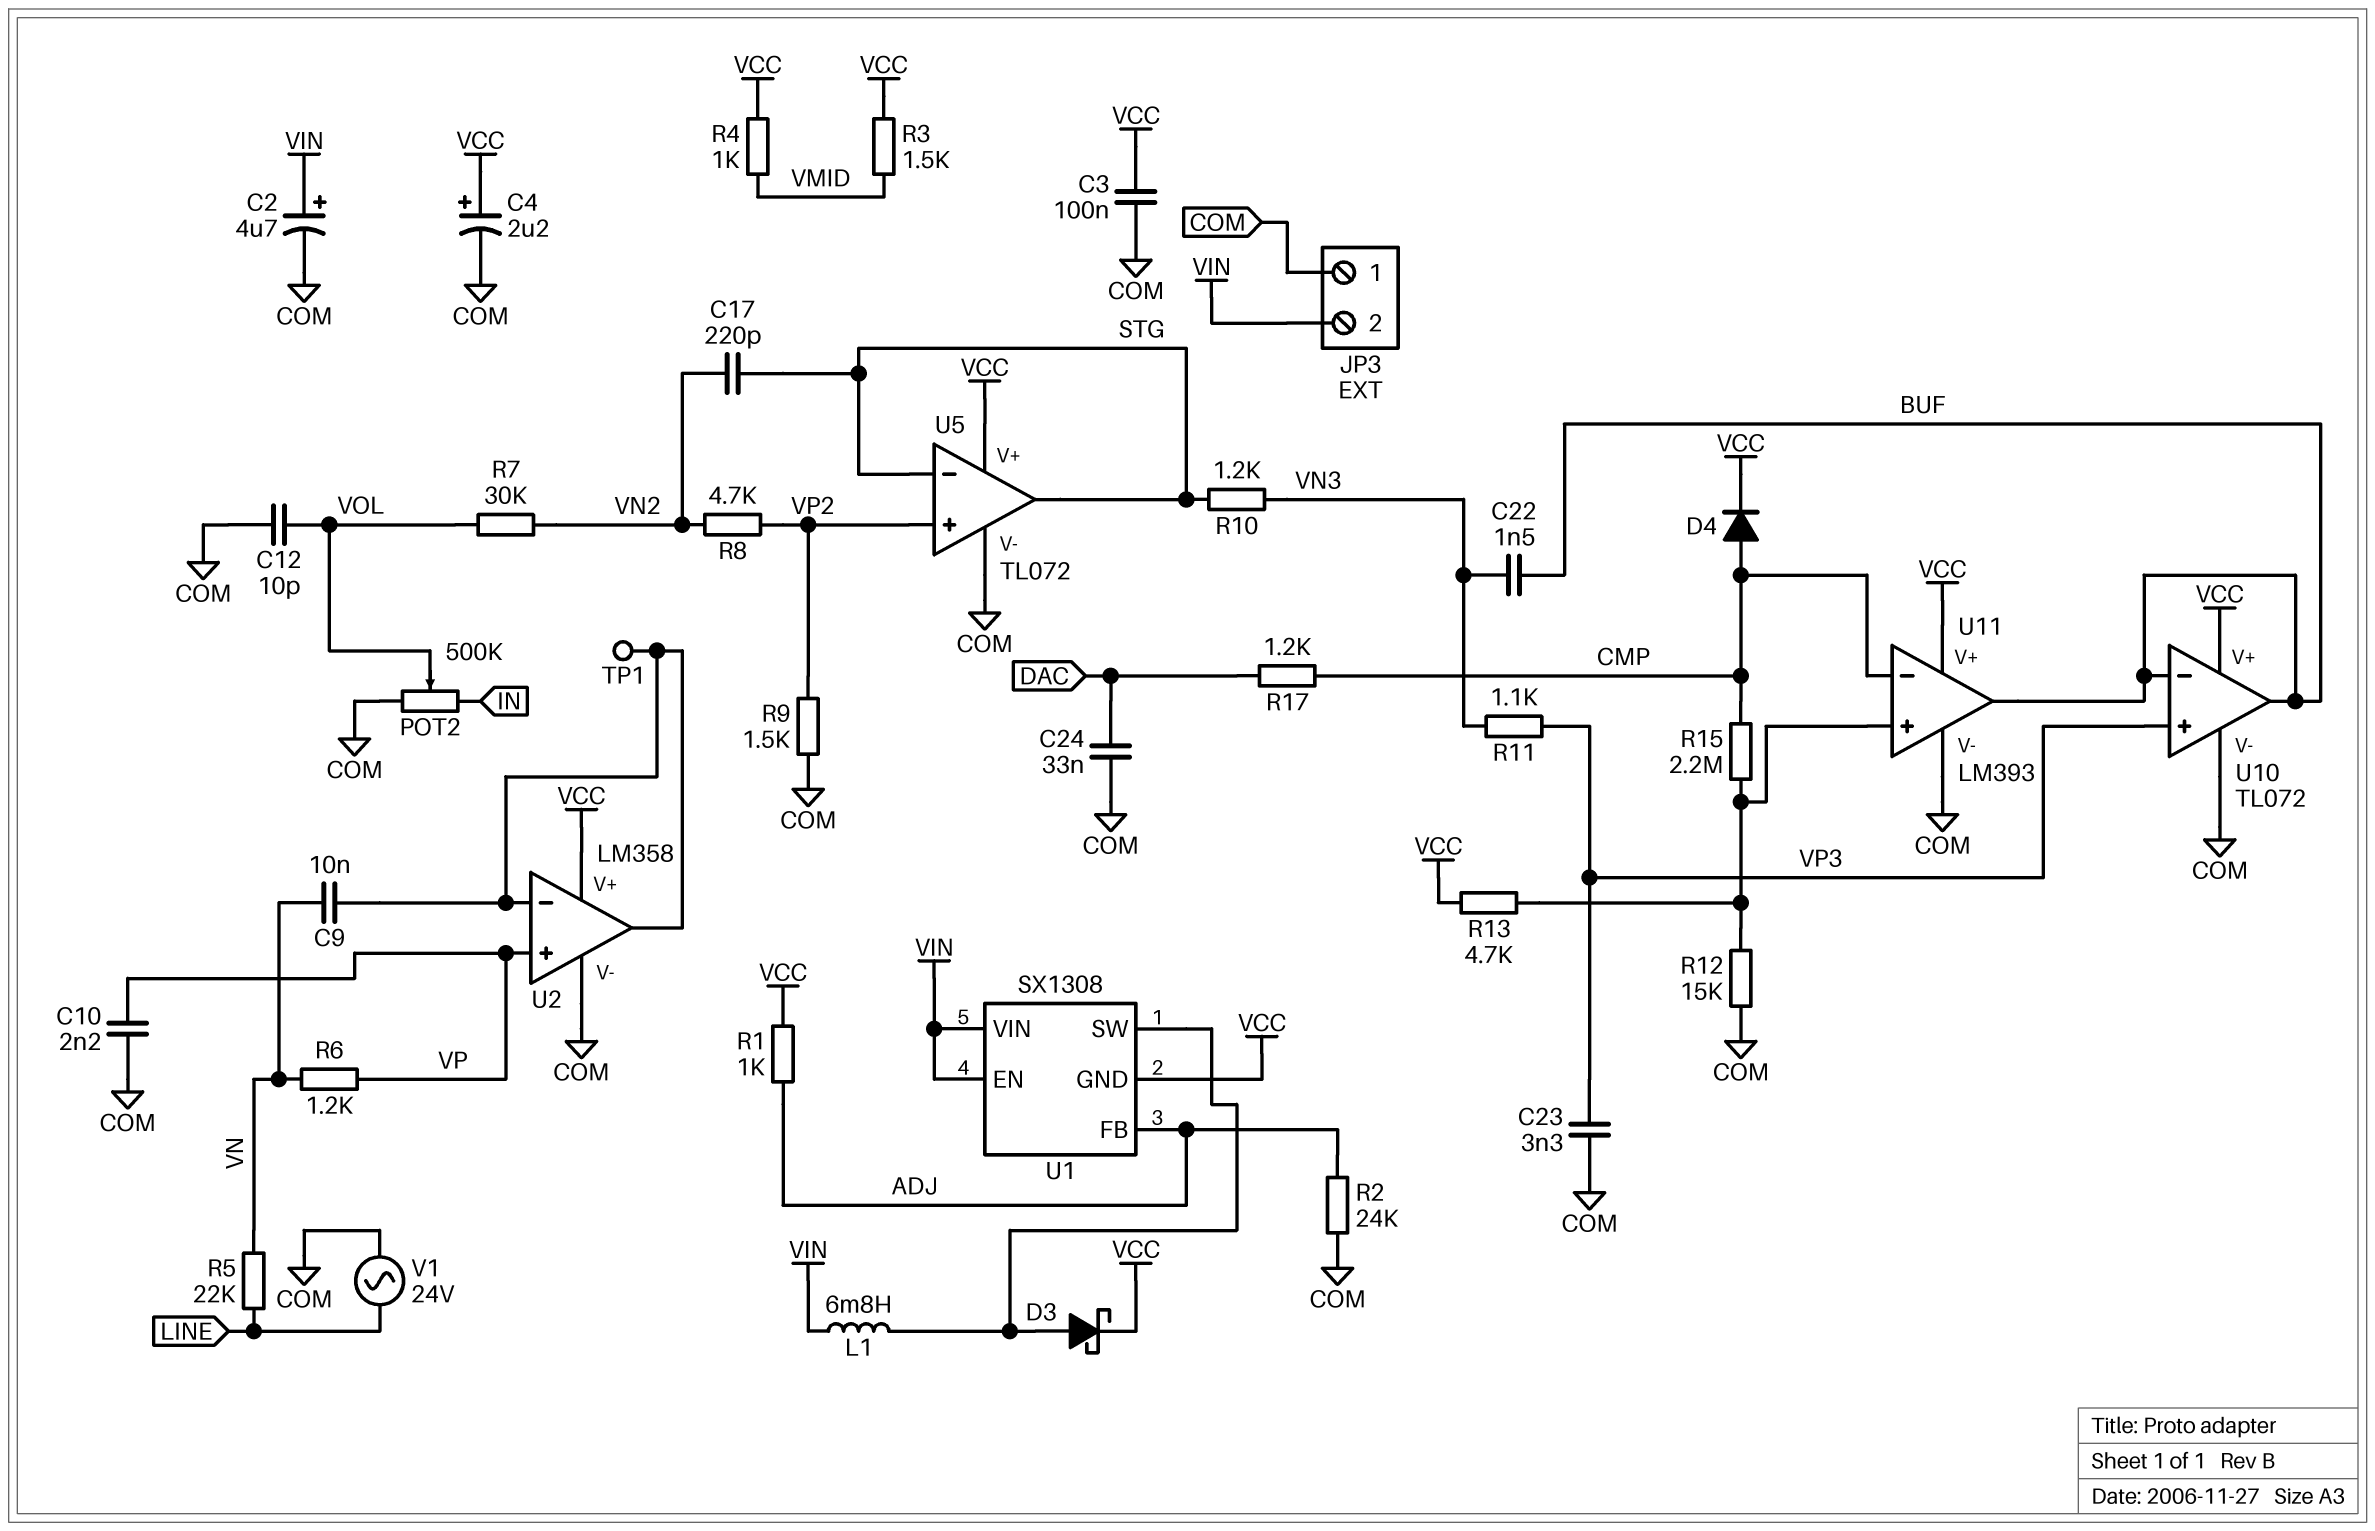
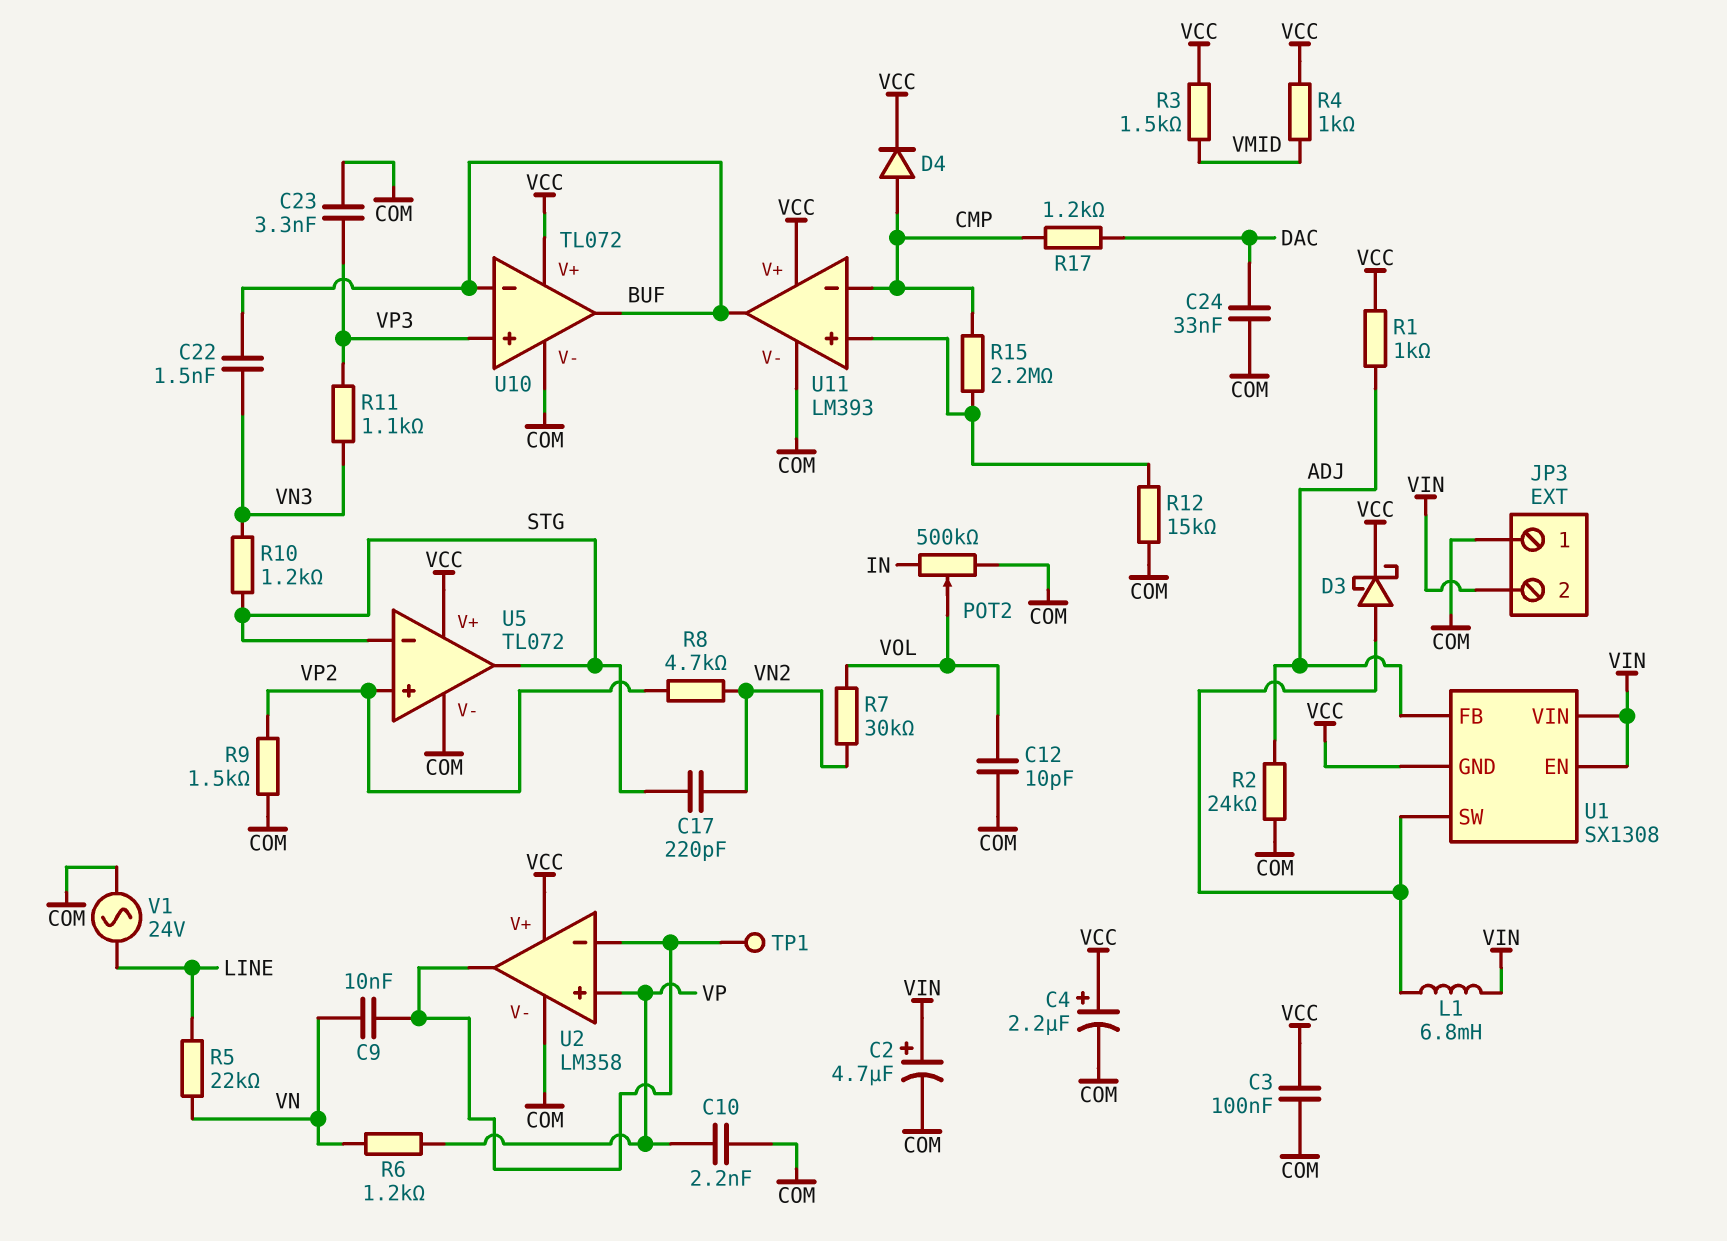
R13: 4.7k (U11/in+, VCC) -> none

